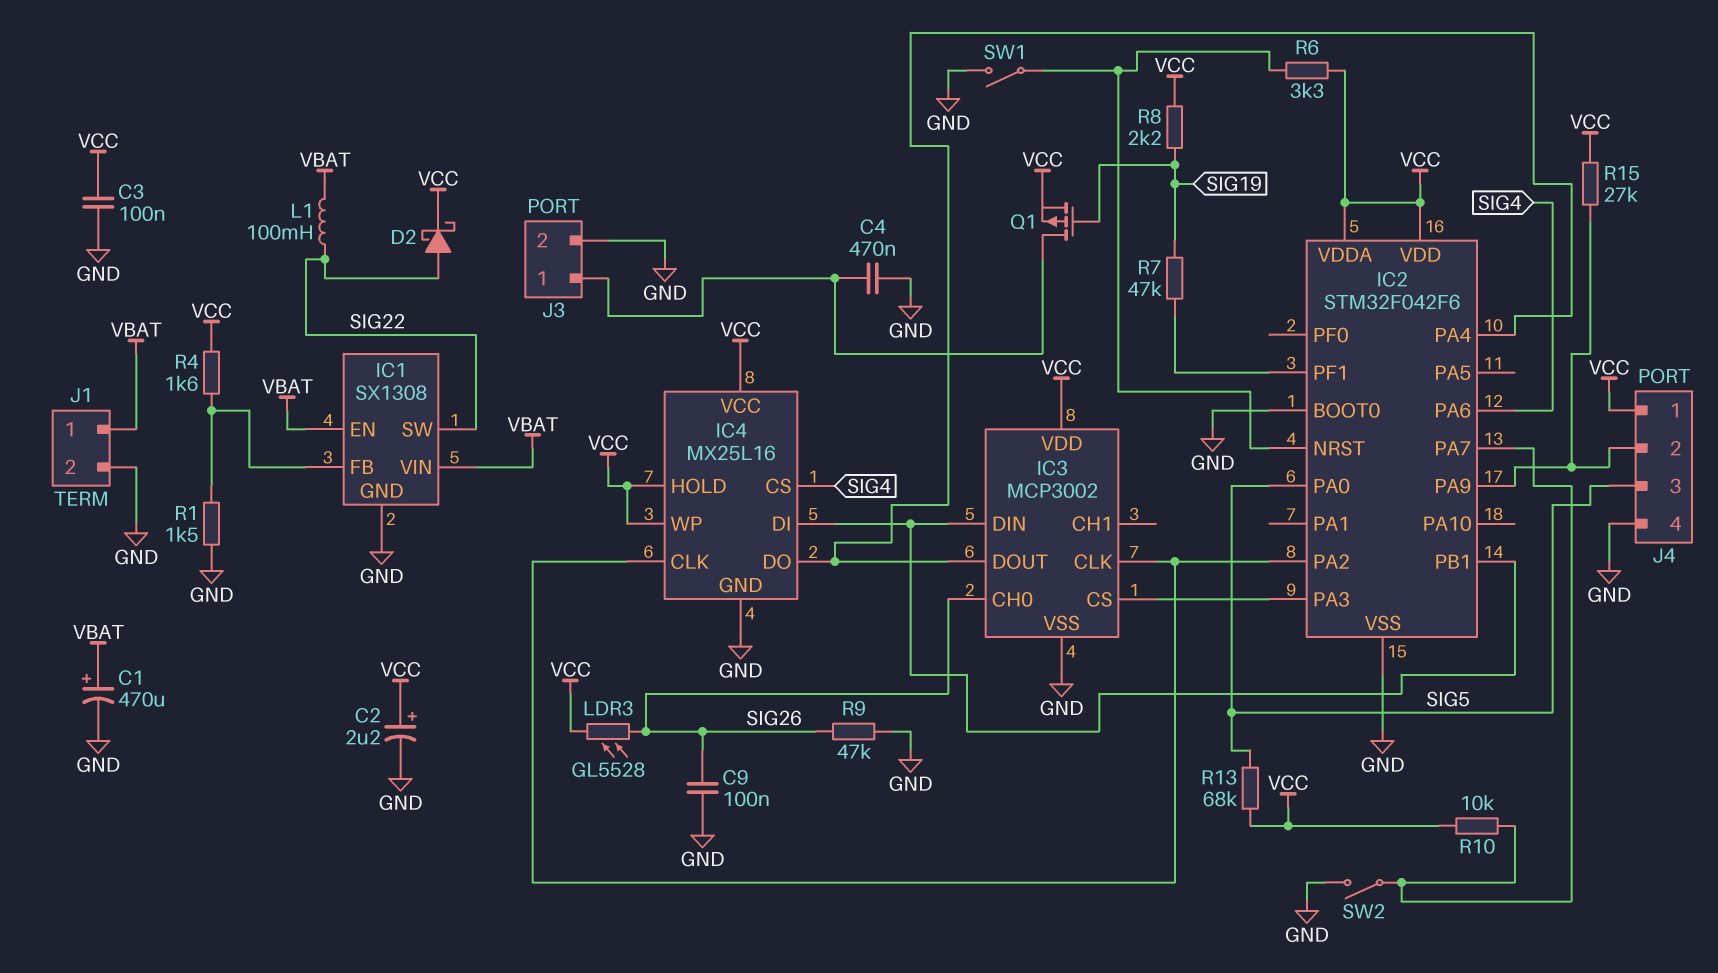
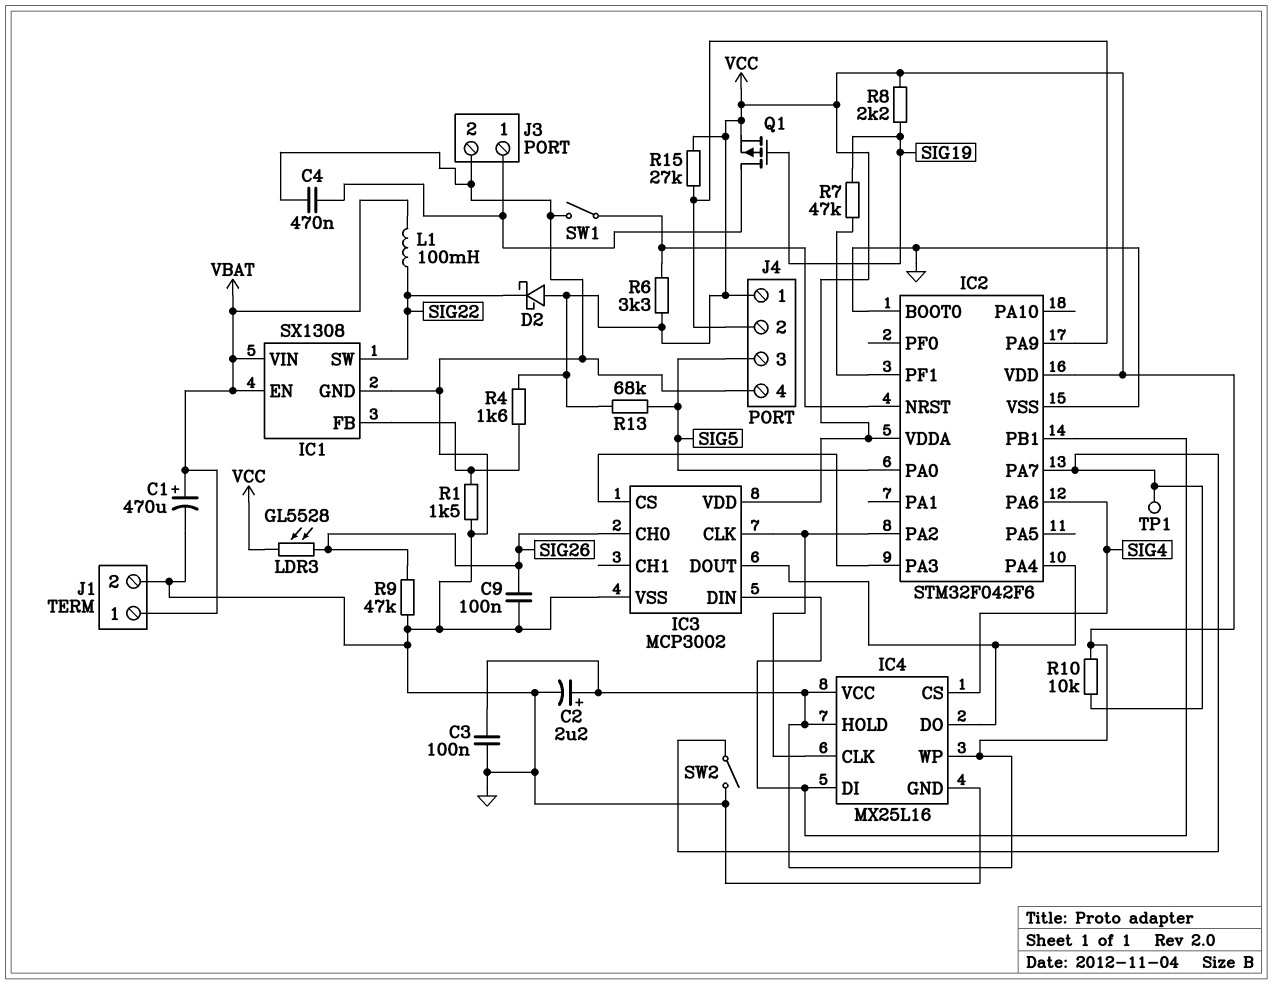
D2: schottky (A SIG22, K VCC) -> schottky (A VCC, K SIG22)
TP1: none -> test point (IC2/PA7)

